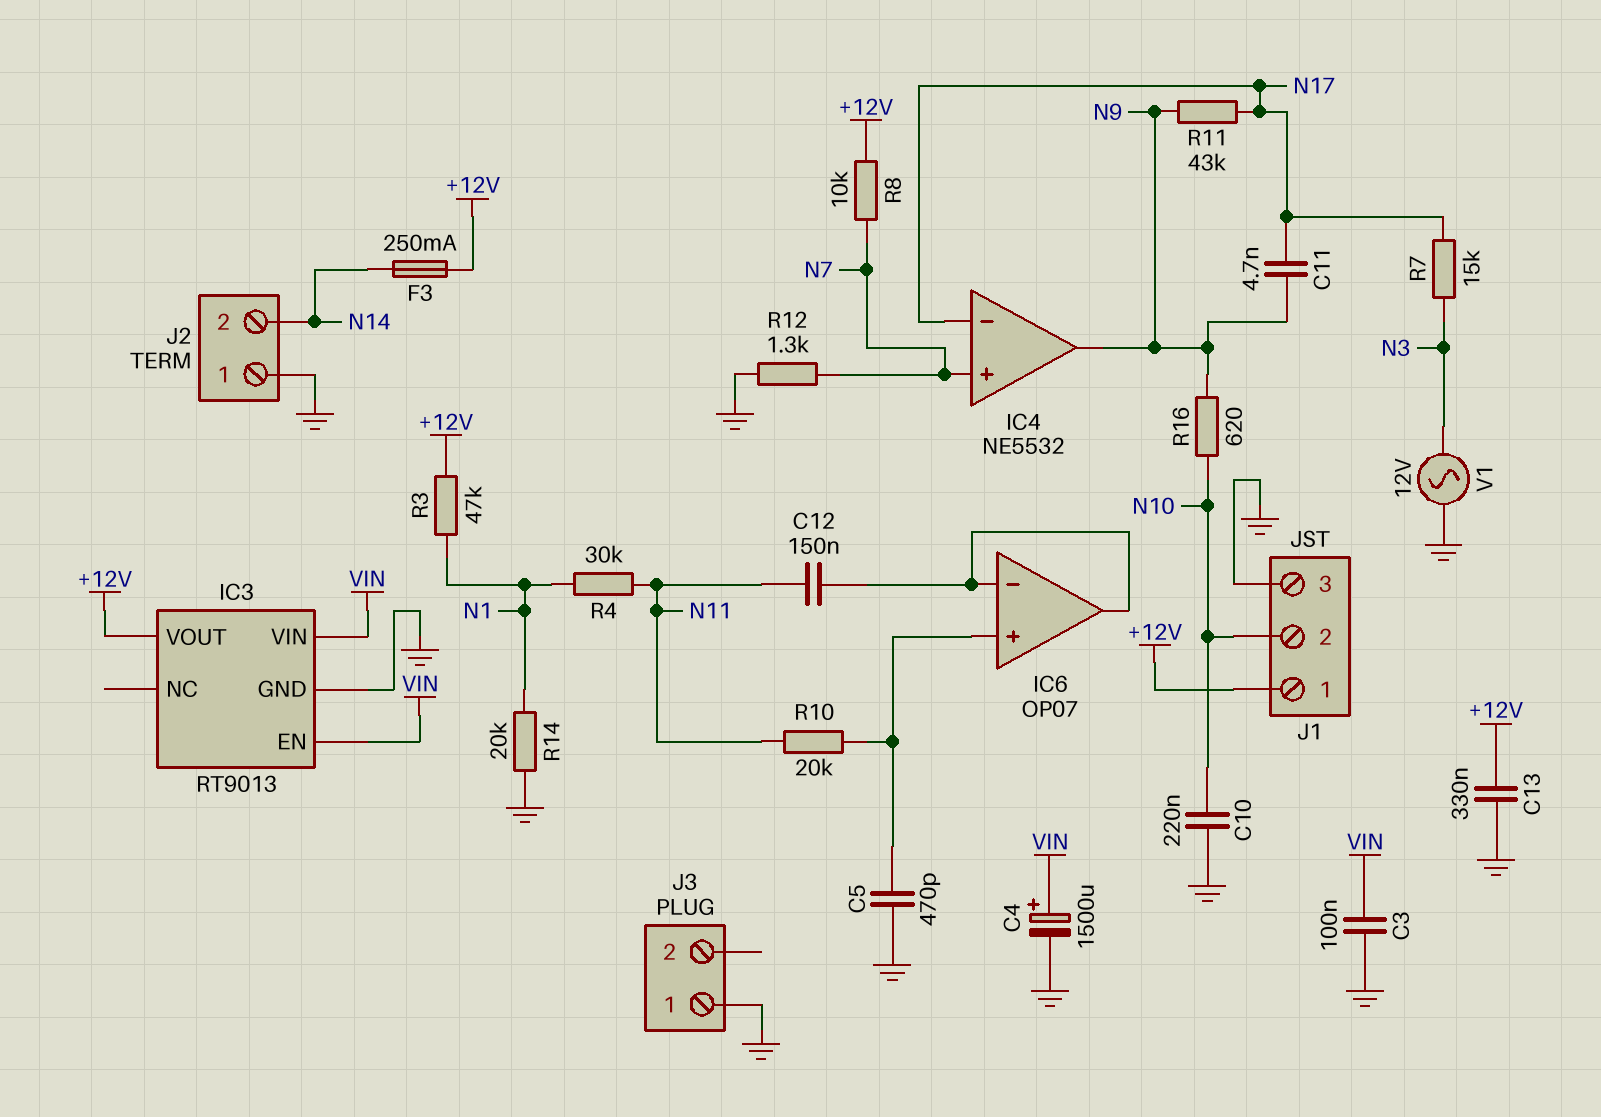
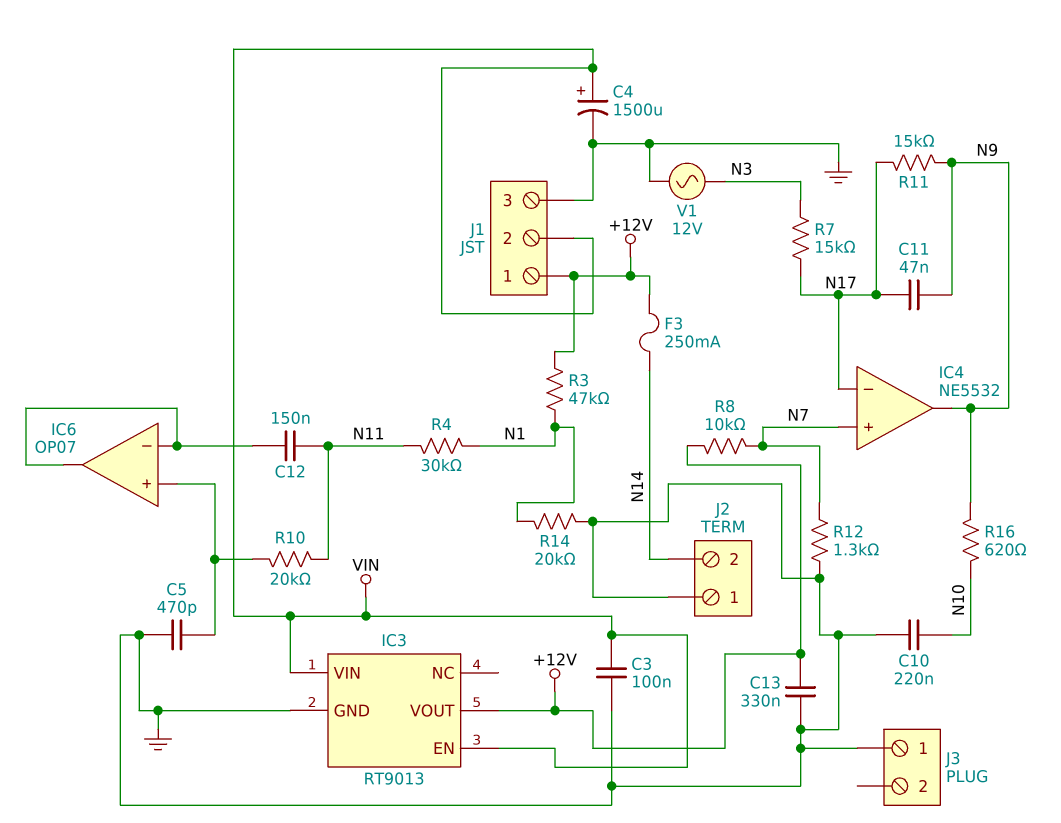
C11: 4.7nF (N9, N17) -> 47nF (N9, N17)
J1 pin 2: N10 -> VIN
R11: 43k (N9, N17) -> 15k (N9, N17)

